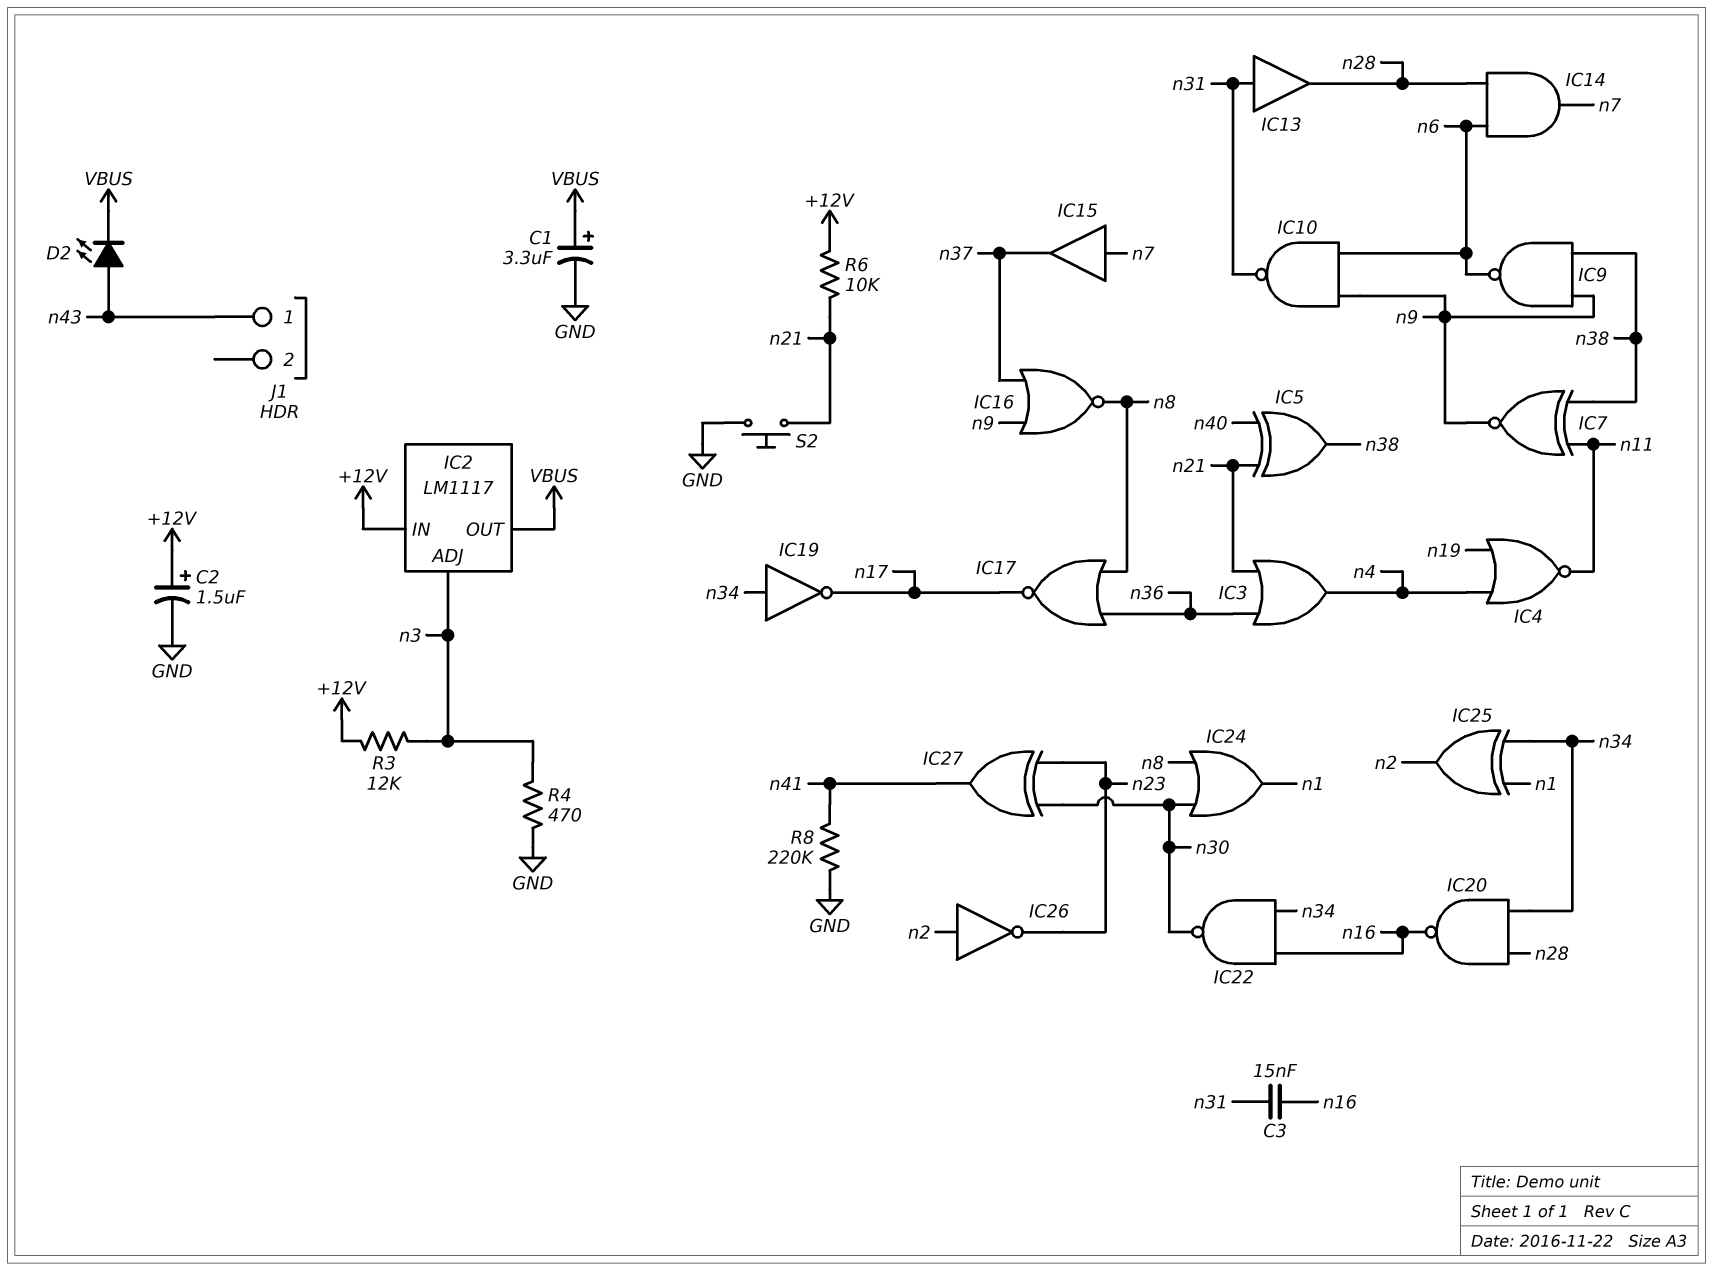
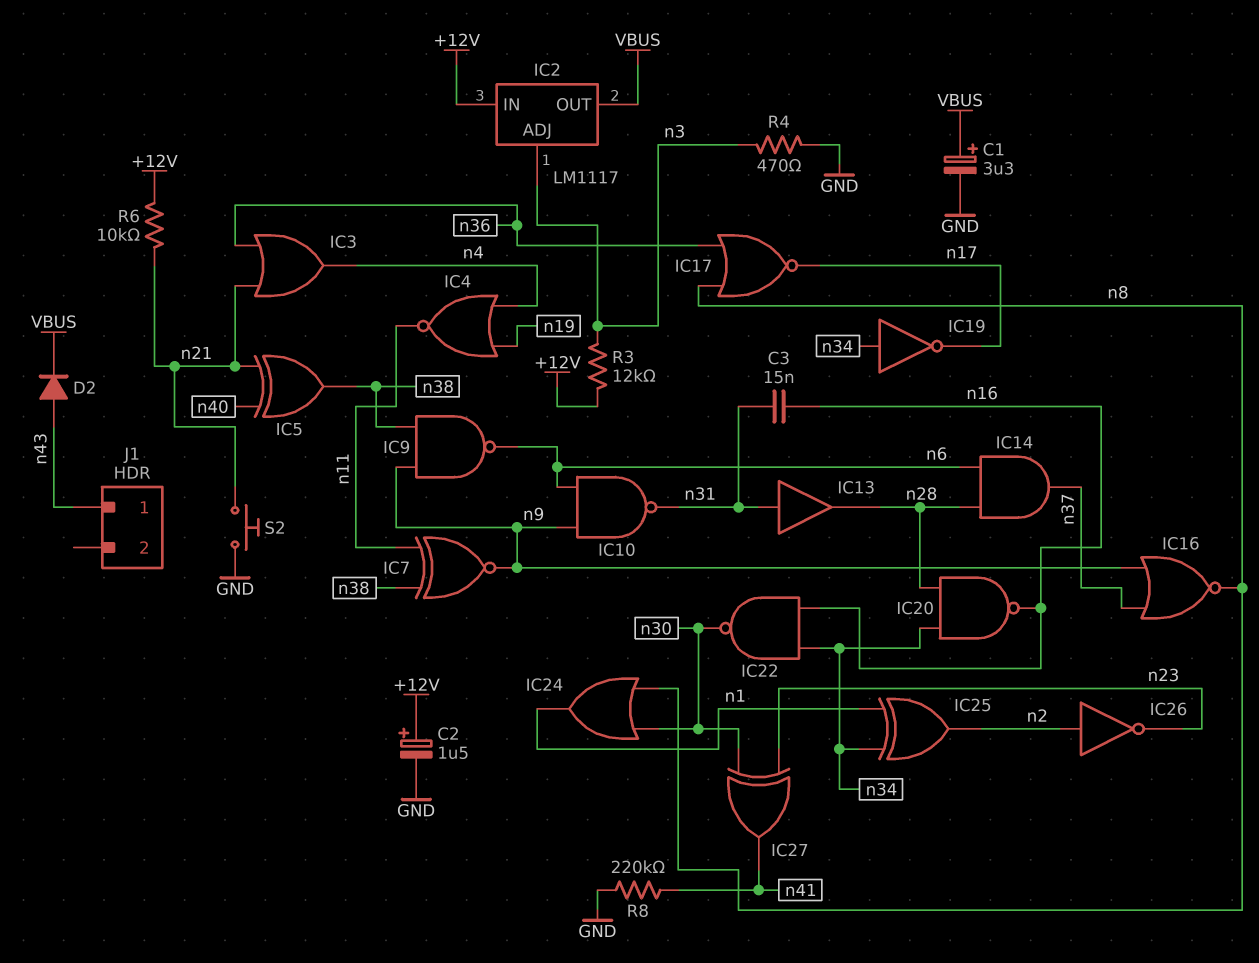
D2: LED (A n43, K VBUS) -> diode (A n43, K VBUS)
IC14: AND (in n6, in n28, out n7) -> AND (in n6, in n28, out n37)
IC15: buffer (in n7, out n37) -> none

